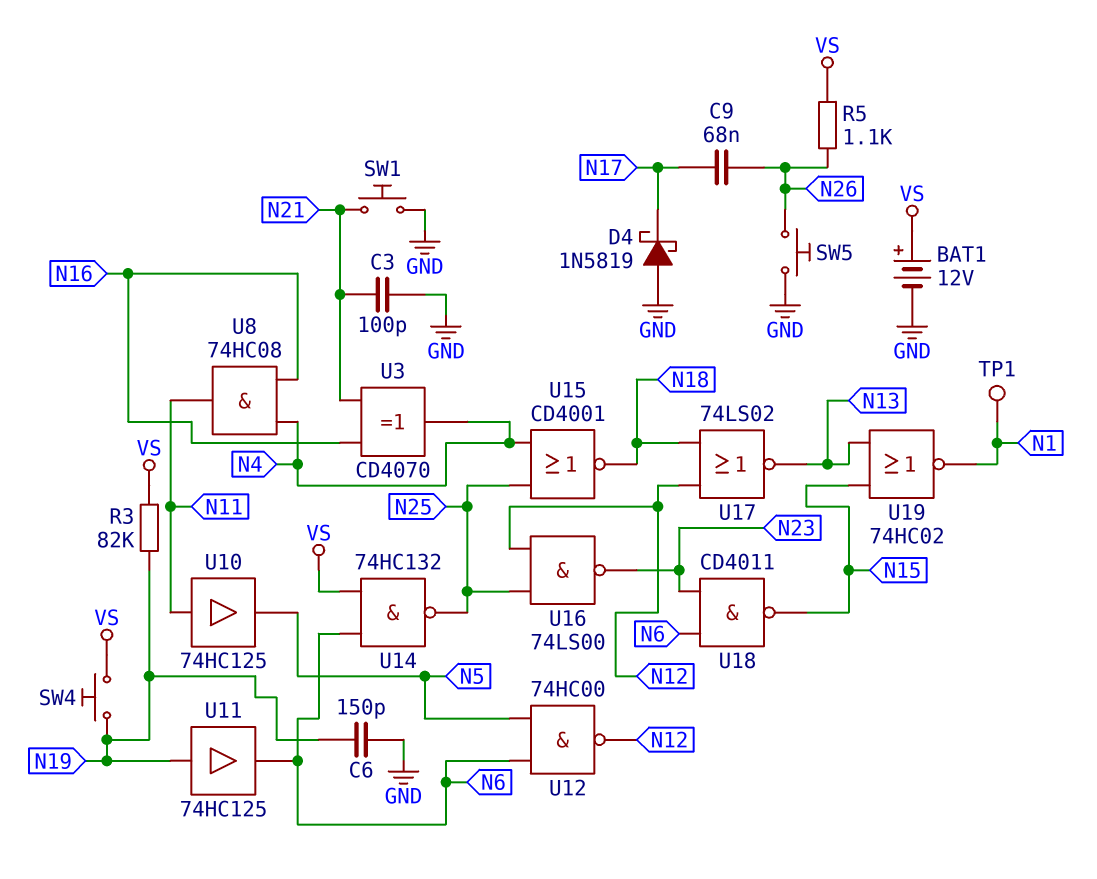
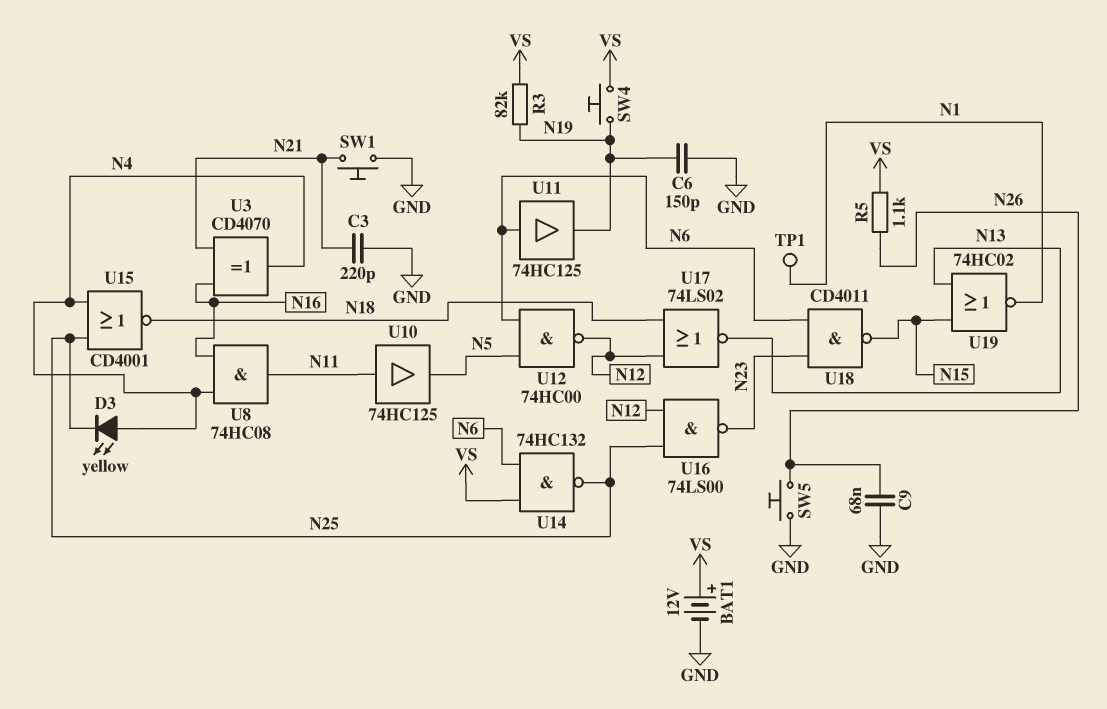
C3: 100pF (GND, N21) -> 220pF (GND, N21)
C9: 68nF (N17, N26) -> 68nF (GND, N26)
D3: none -> LED yellow (A N4, K N25)
D4: schottky 1N5819 (A GND, K N17) -> none
U11: buffer 74HC125 (in N19, out N6) -> buffer 74HC125 (in N6, out N19)

